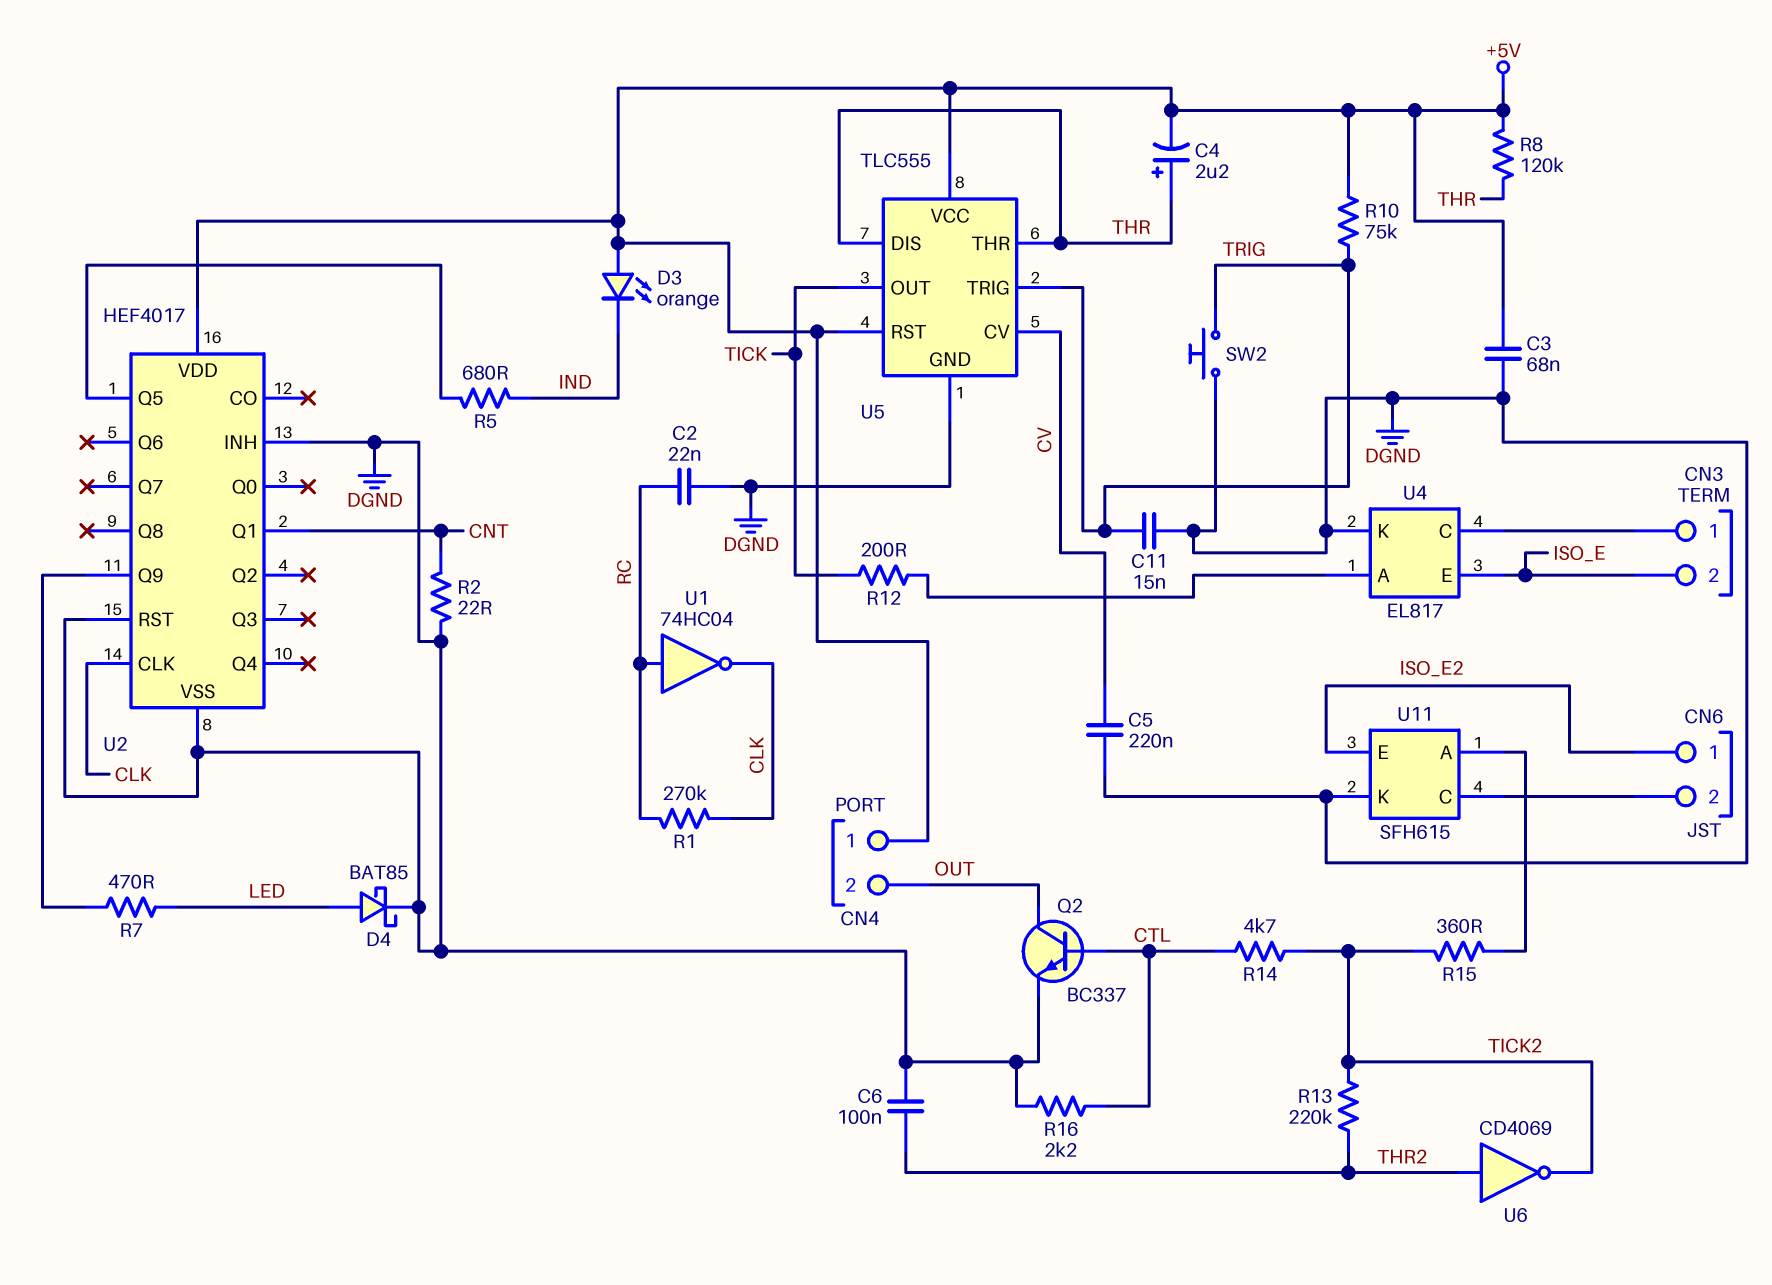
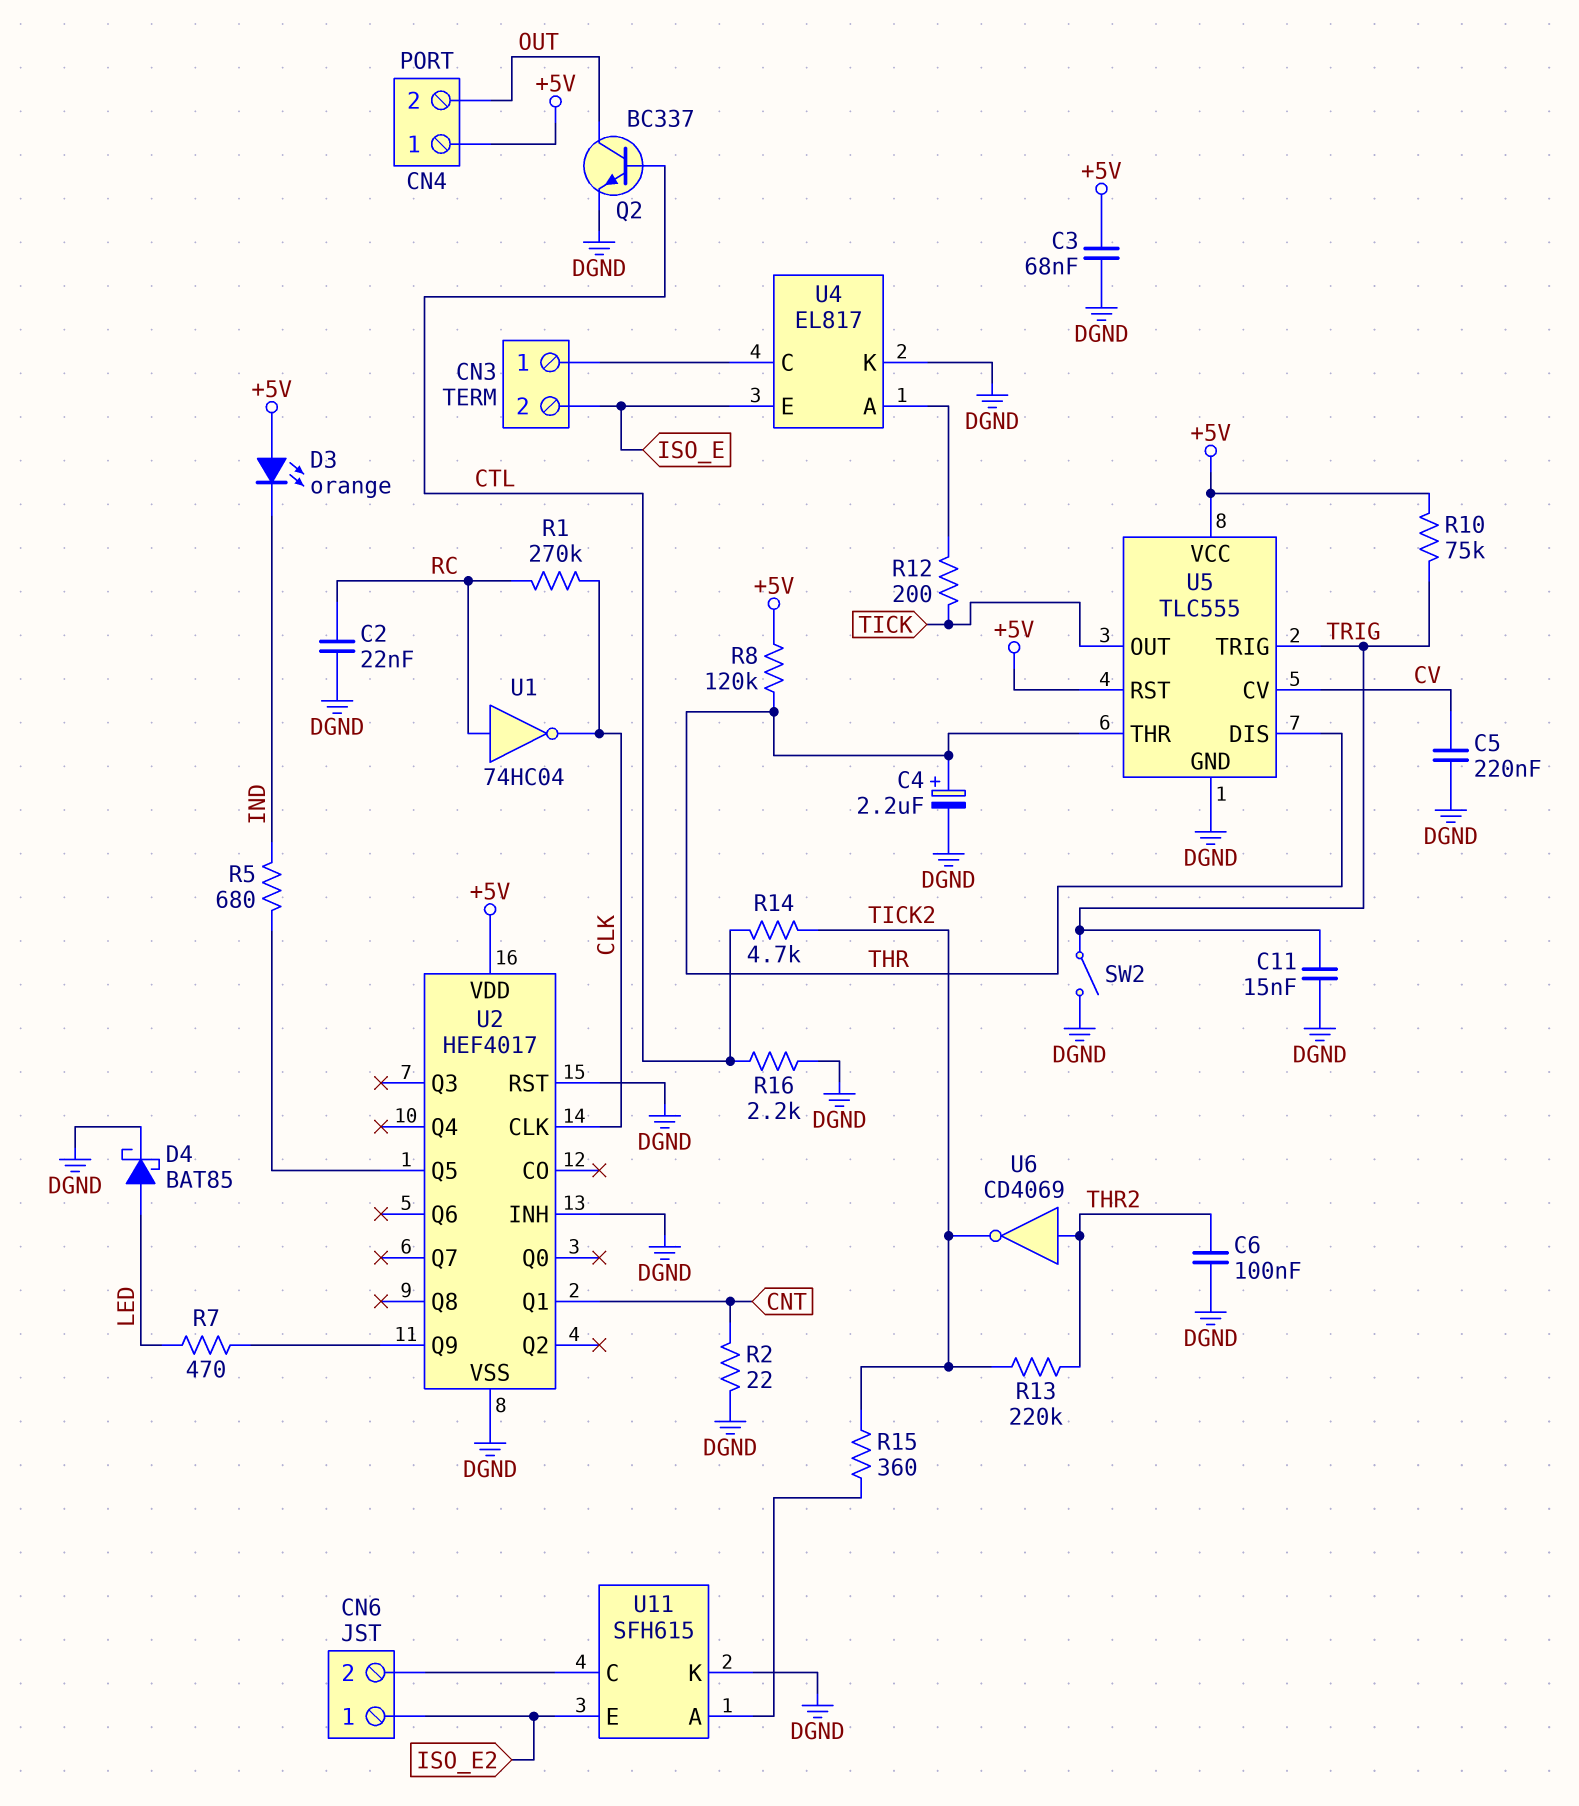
C4: 2.2uF (plus THR, minus +5V) -> 2.2uF (plus THR, minus DGND)
SW2: button (DGND, TRIG) -> switch (DGND, TRIG)

